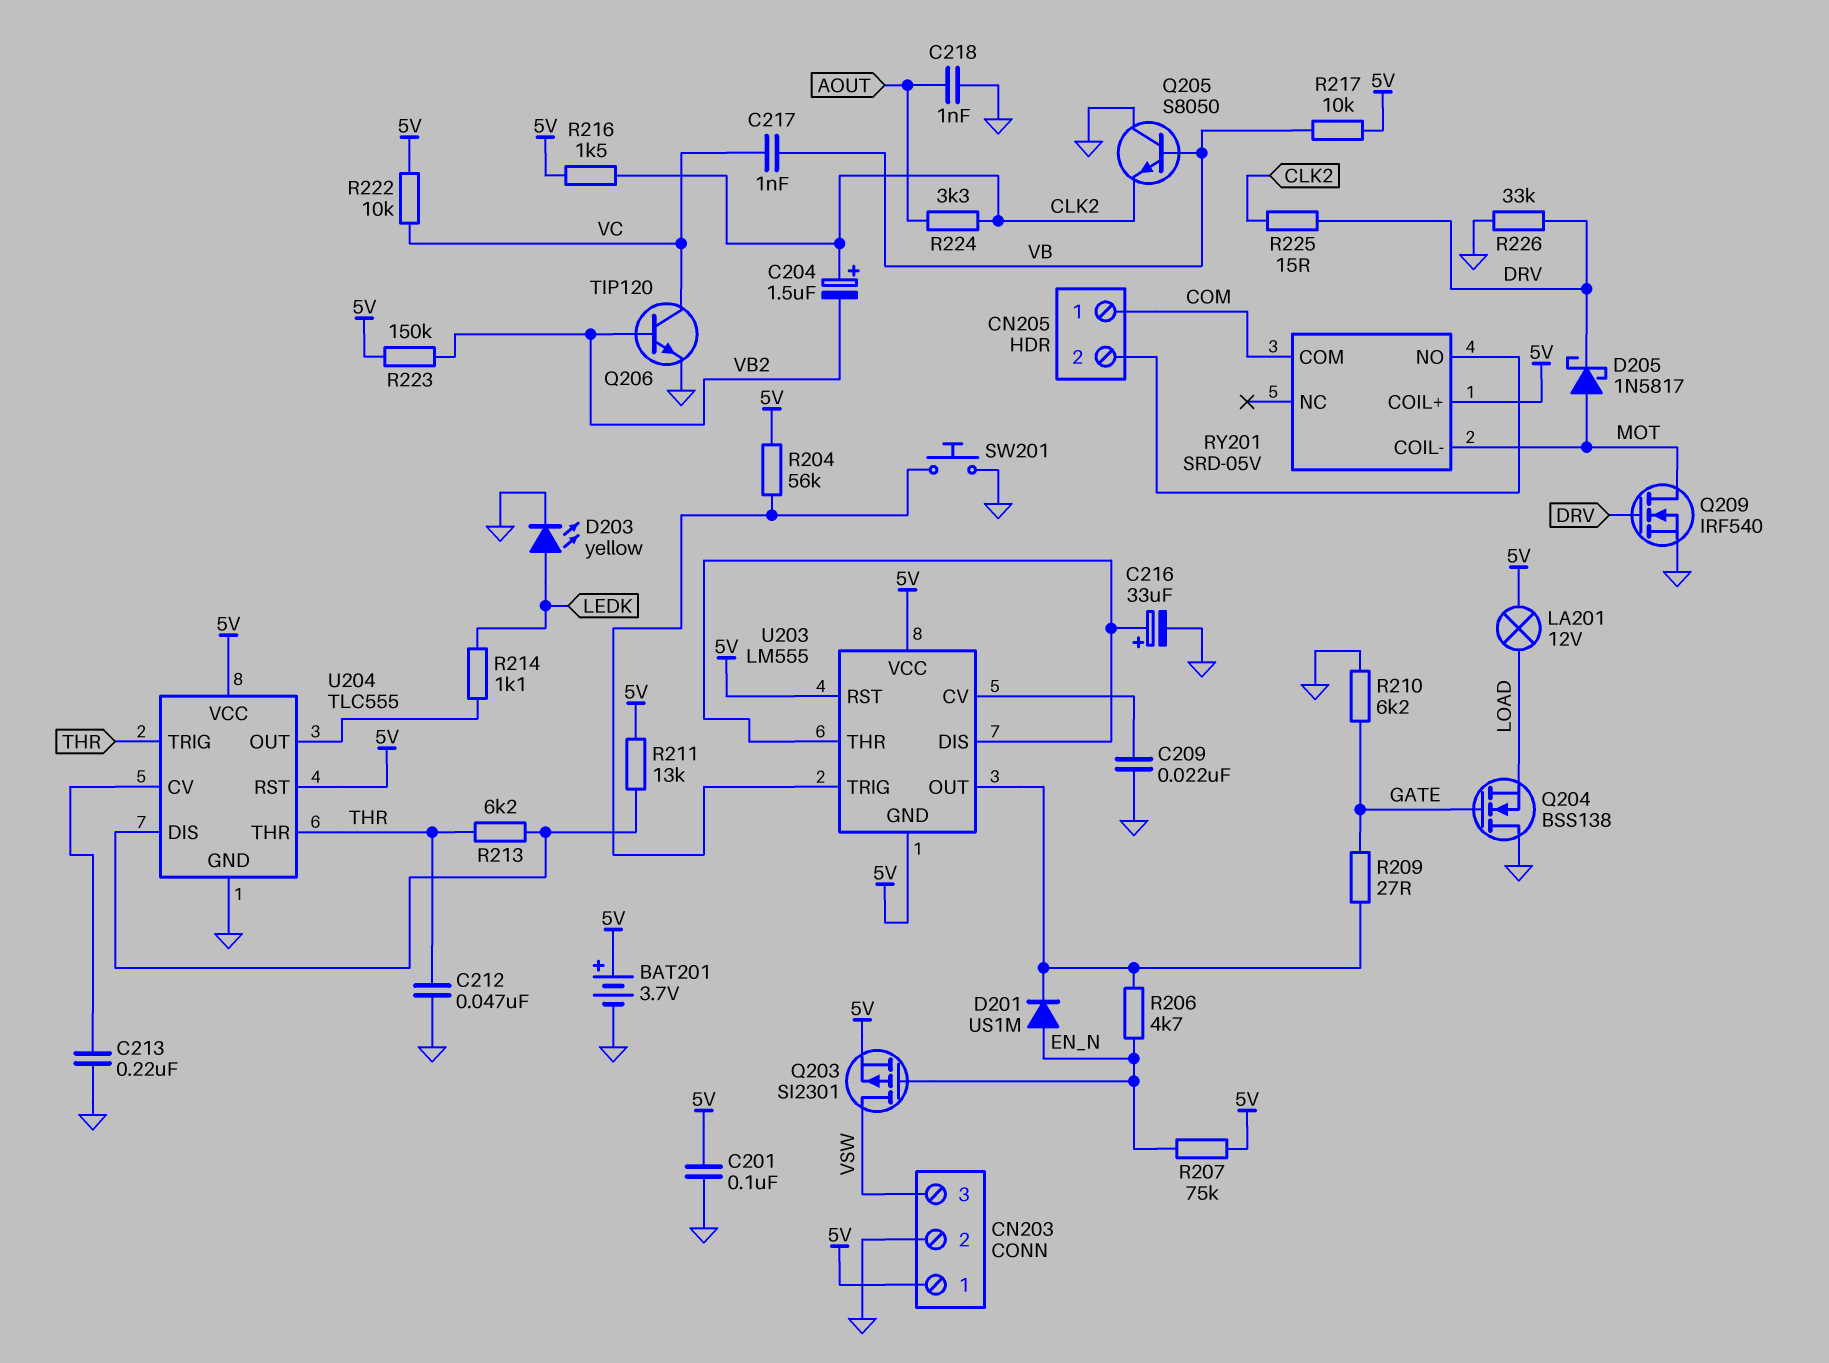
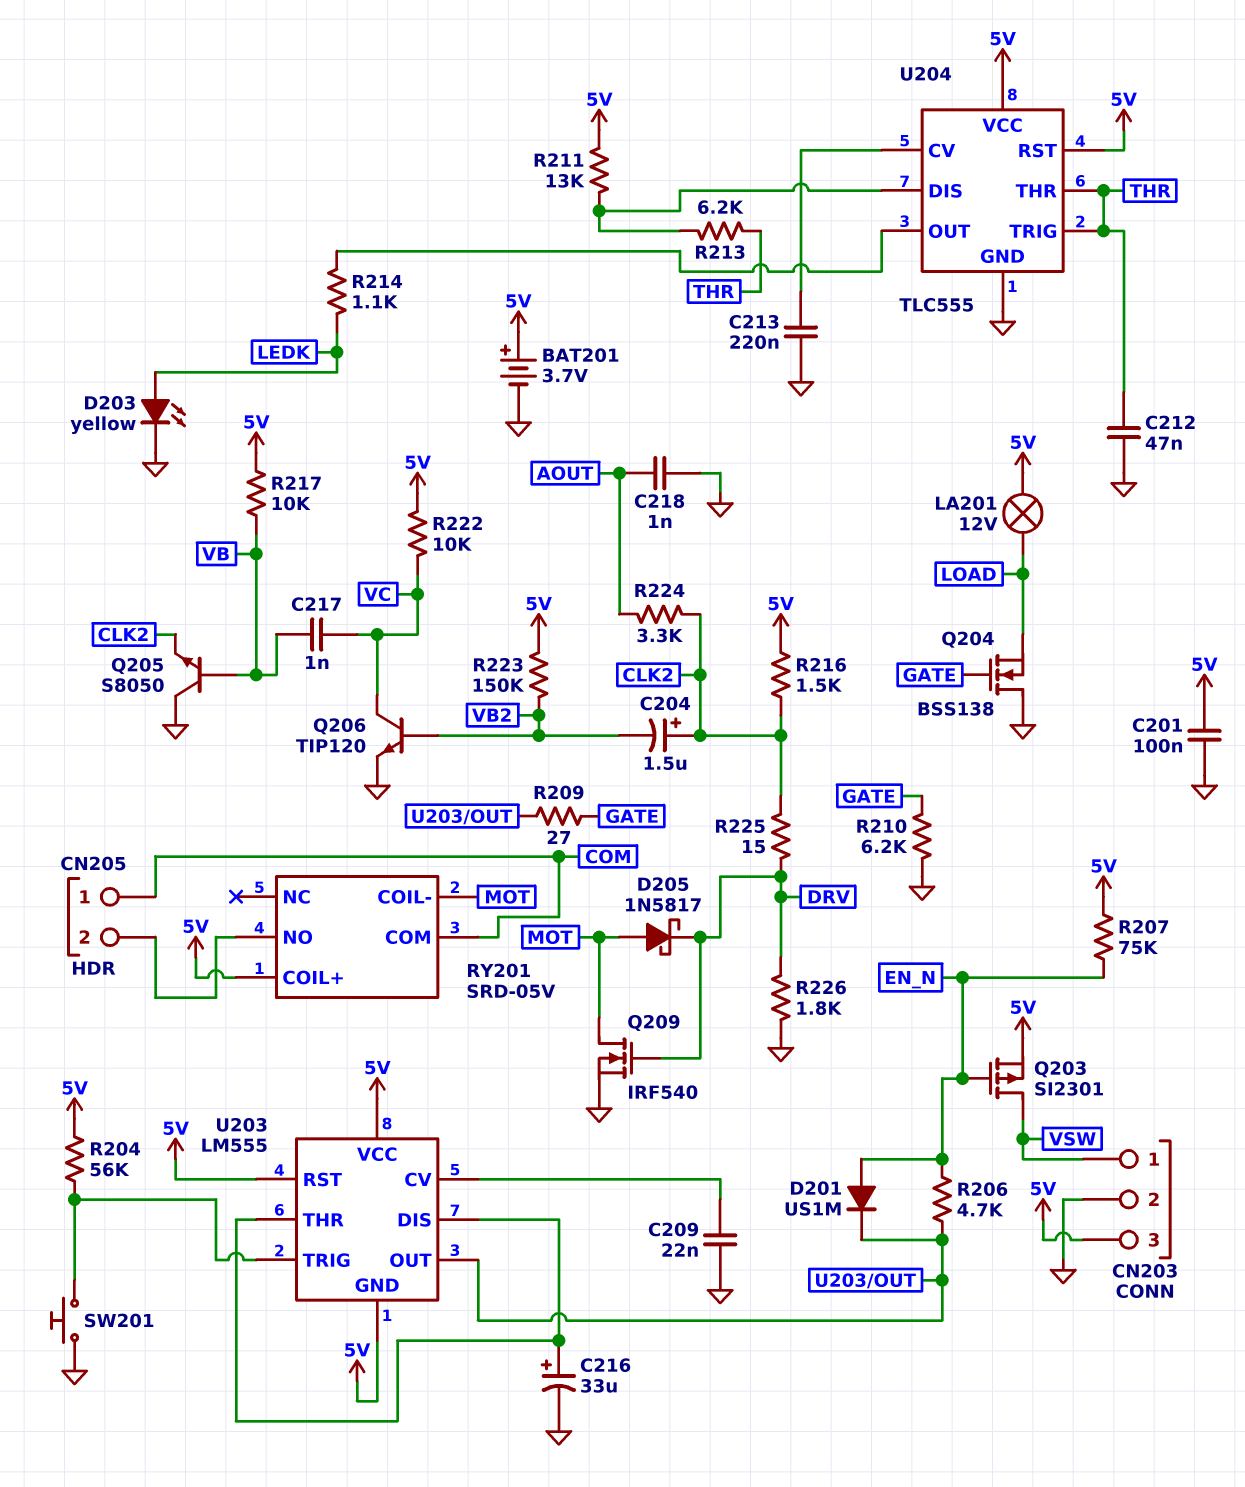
CN203 pin 1: 5V -> VSW
CN203 pin 3: VSW -> 5V
R226: 33k (DRV, GND) -> 1.8k (DRV, GND)

